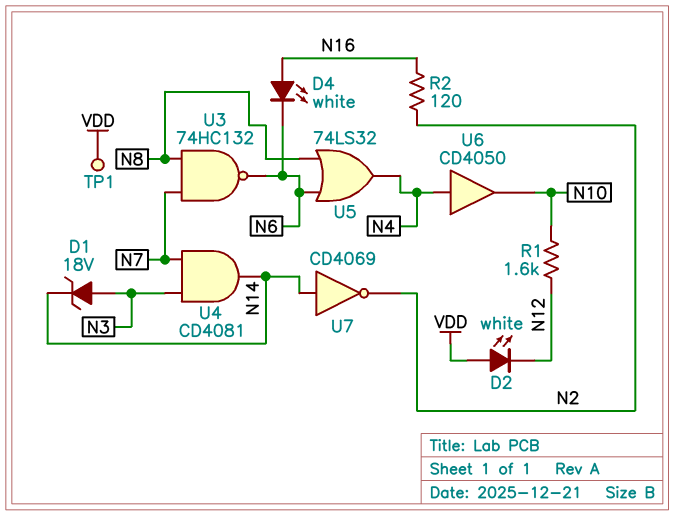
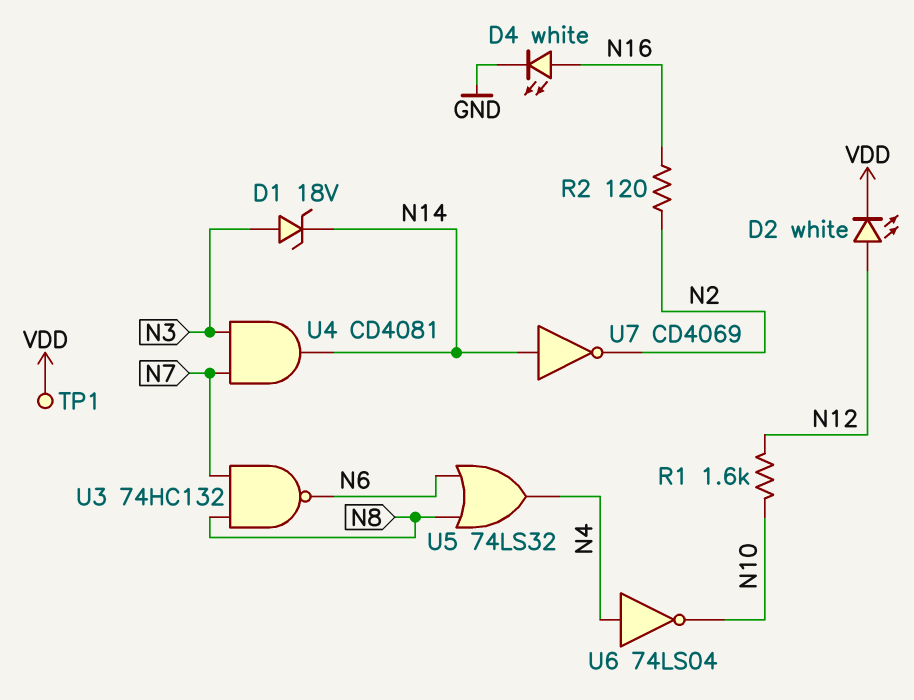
D2: LED white (A VDD, K N12) -> LED white (A N12, K VDD)
D4: LED white (A N16, K N6) -> LED white (A N16, K GND)
U6: buffer CD4050 (in N4, out N10) -> NOT 74LS04 (in N4, out N10)

